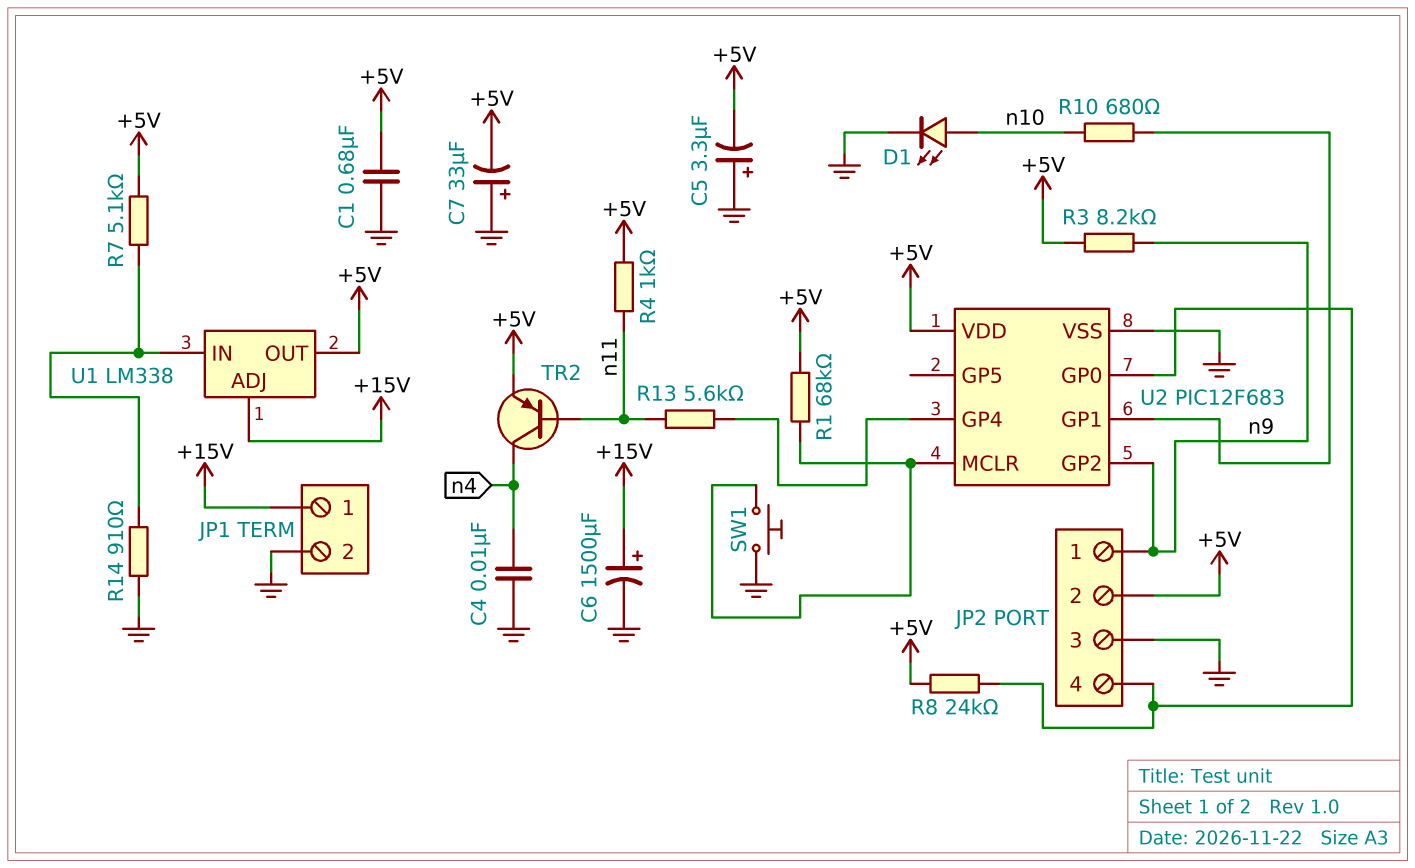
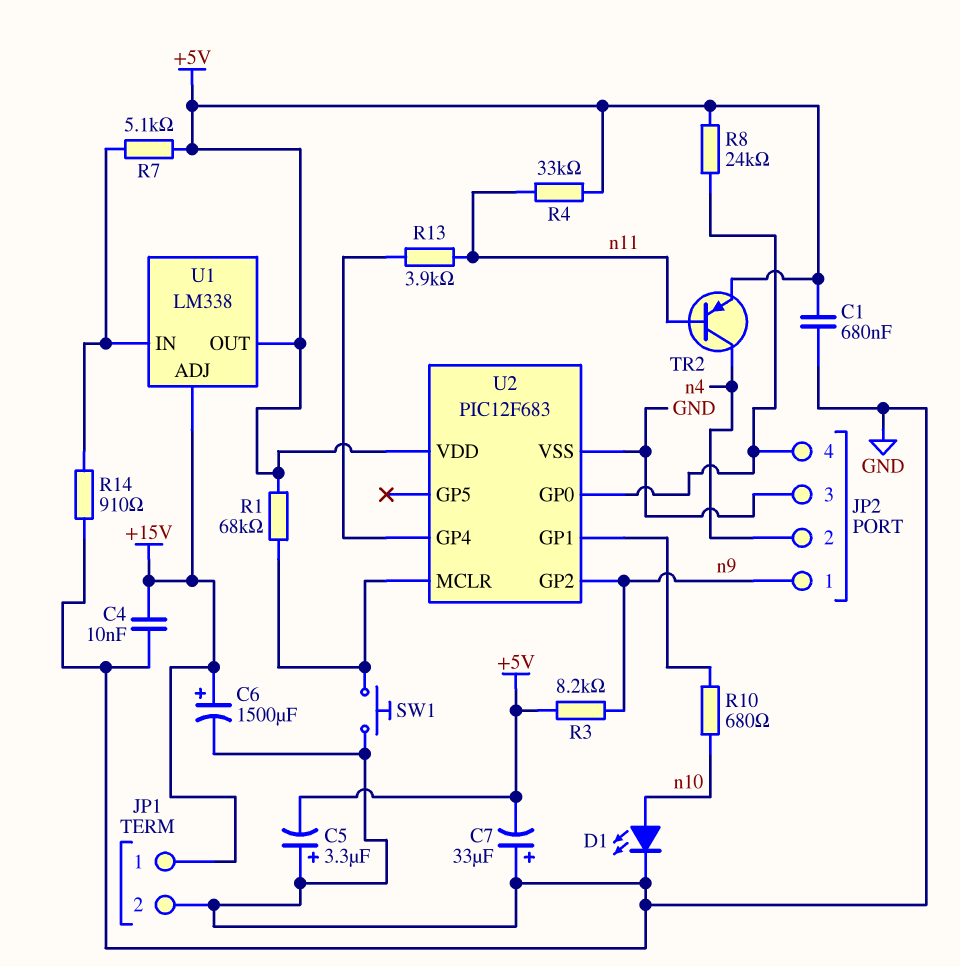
C4: 10nF (GND, n4) -> 10nF (+15V, GND)
JP2 pin 2: +5V -> n4
R4: 1k (+5V, n11) -> 33k (+5V, n11)
R13: 5.6k (U2/GP4, n11) -> 3.9k (U2/GP4, n11)

